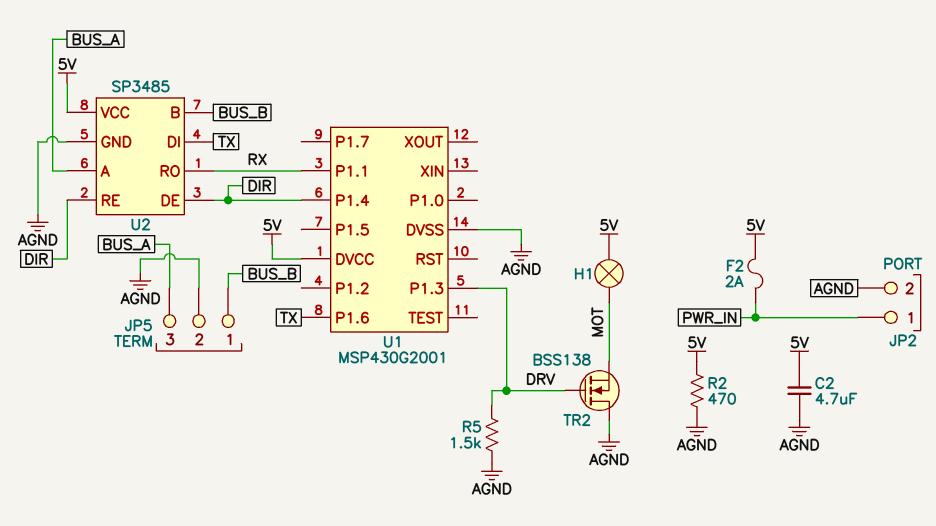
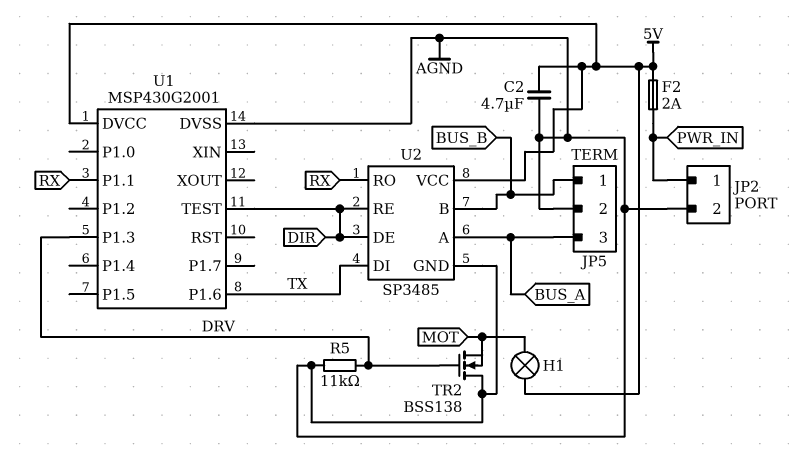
R2: 470 (5V, AGND) -> none
R5: 1.5k (AGND, DRV) -> 11k (AGND, DRV)
U1 pin P1.4: DIR -> none
U1 pin TEST: none -> DIR

